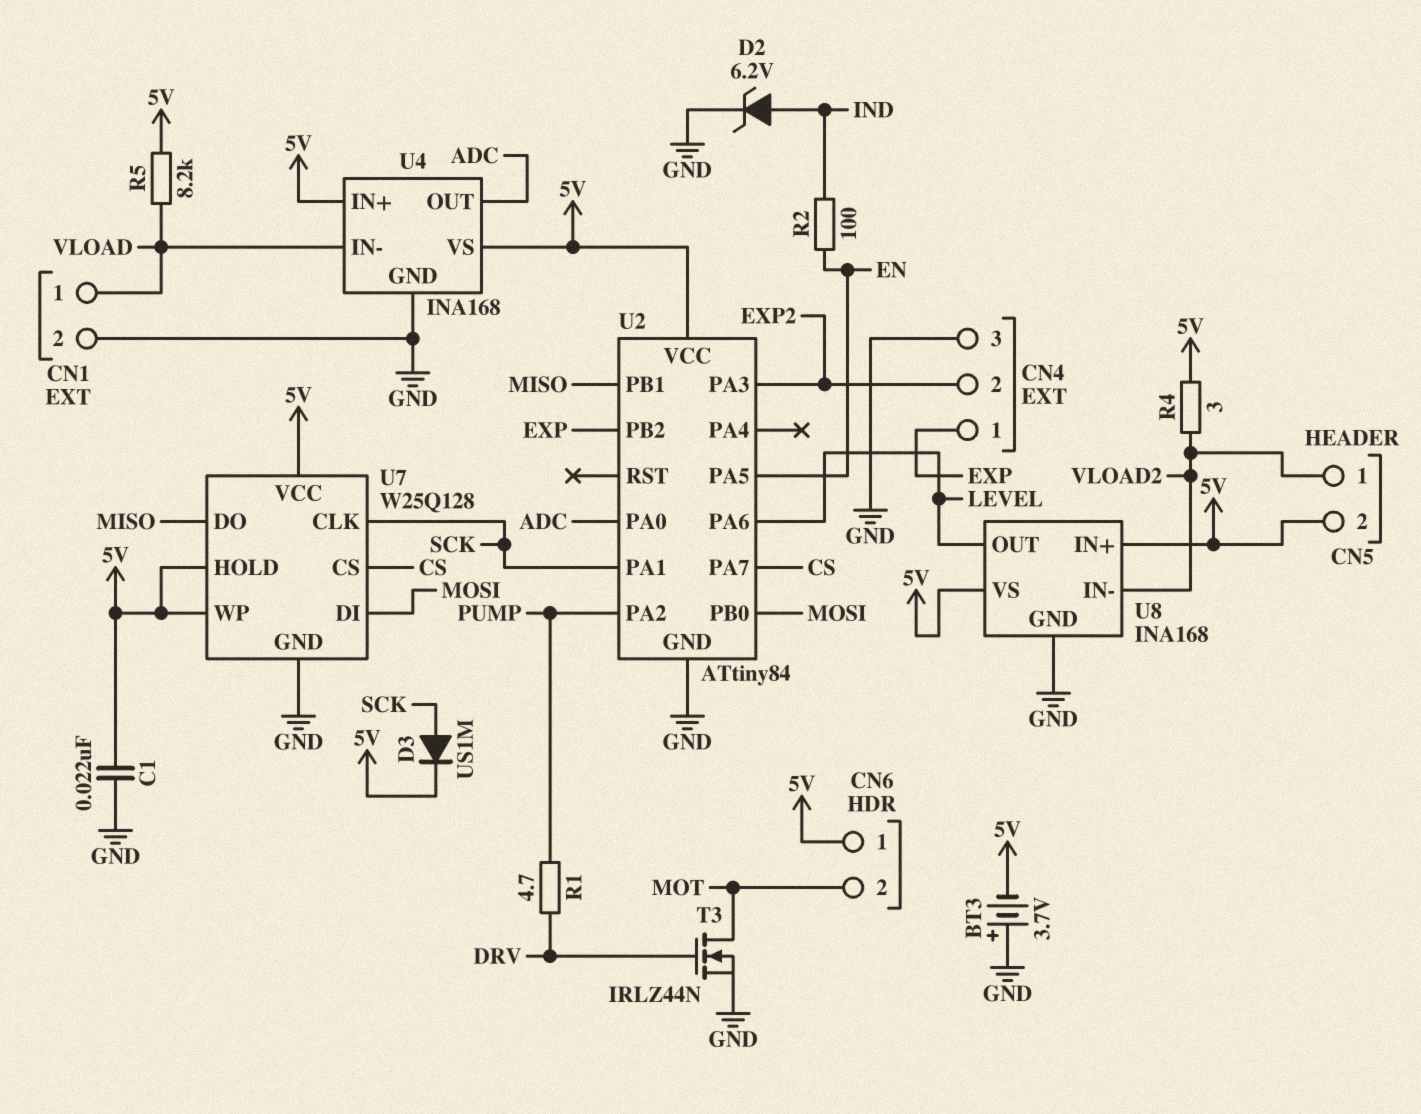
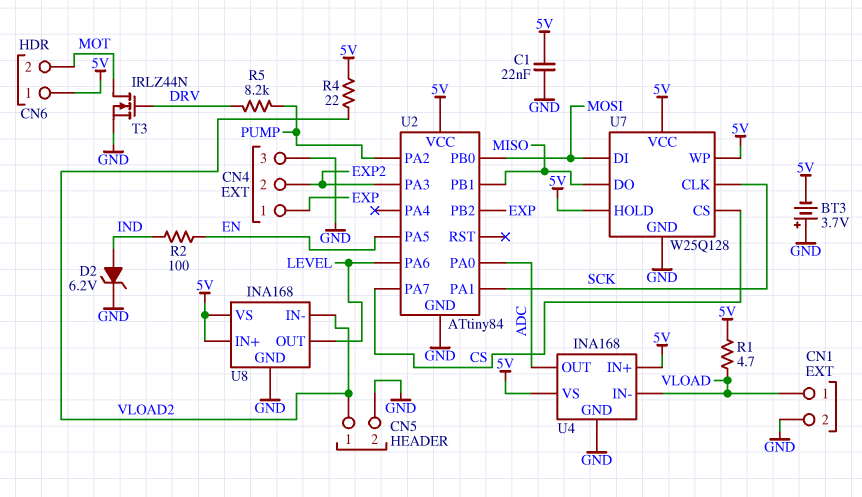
CN5 pin 2: 5V -> GND
D3: diode US1M (A SCK, K 5V) -> none
R1: 4.7 (DRV, PUMP) -> 4.7 (5V, VLOAD)
R4: 3 (5V, VLOAD2) -> 22 (5V, VLOAD2)
R5: 8.2k (5V, VLOAD) -> 8.2k (DRV, PUMP)

